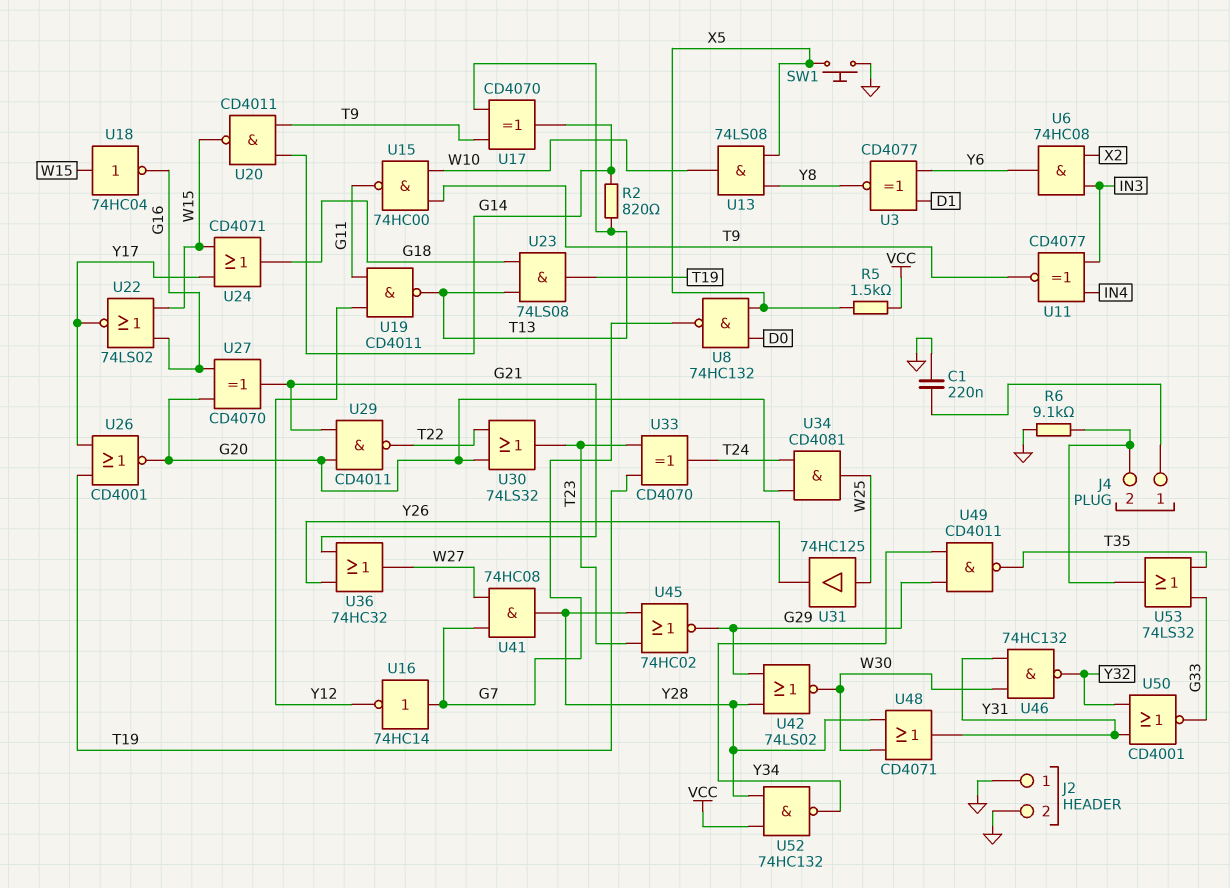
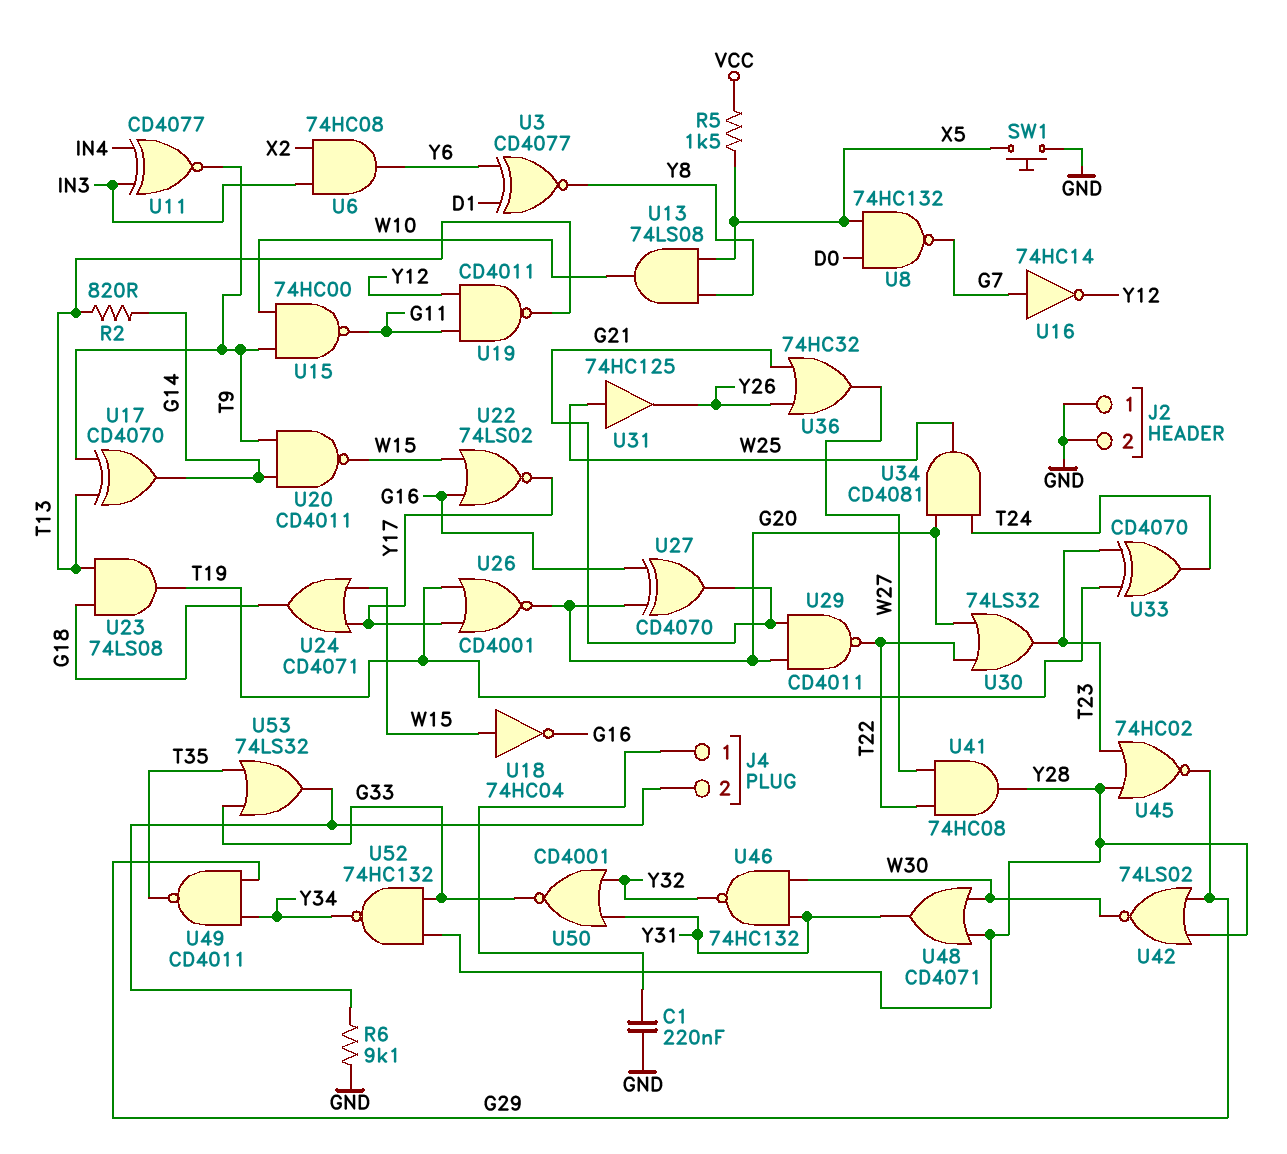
U41: AND 74HC08 (in G7, in W27, out Y28) -> AND 74HC08 (in T22, in W27, out Y28)
U52: NAND 74HC132 (in VCC, in Y28, out Y34) -> NAND 74HC132 (in G33, in Y28, out Y34)

